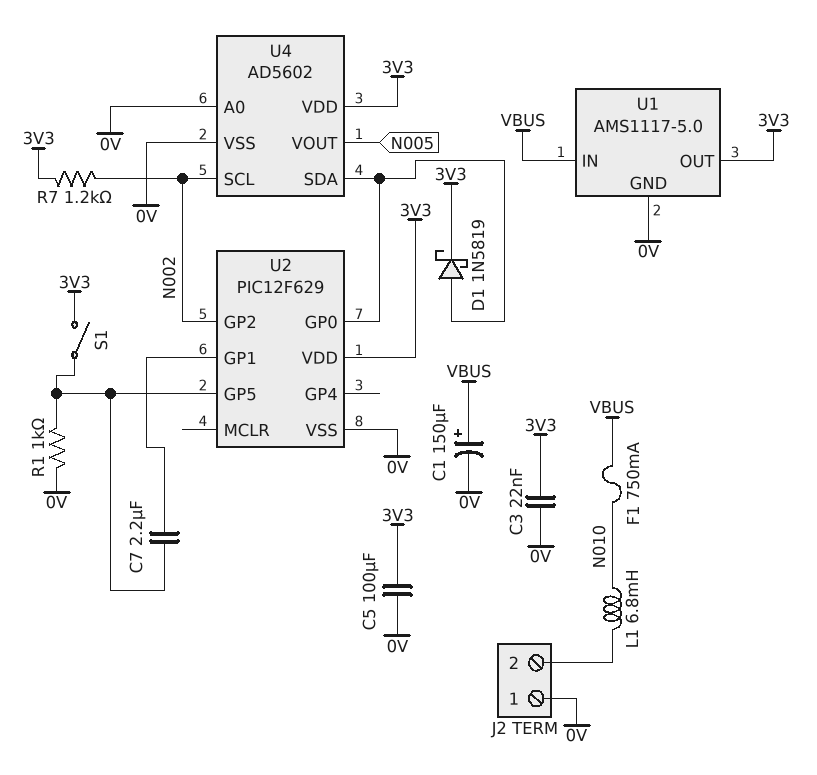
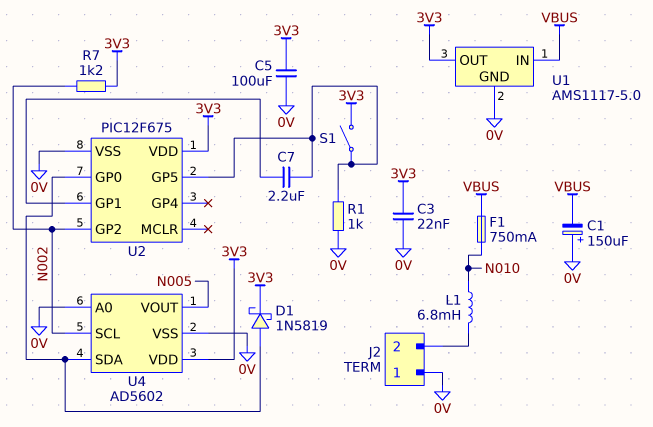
C1: 150uF (plus VBUS, minus 0V) -> 150uF (plus 0V, minus VBUS)
U2: PIC12F629 -> PIC12F675

